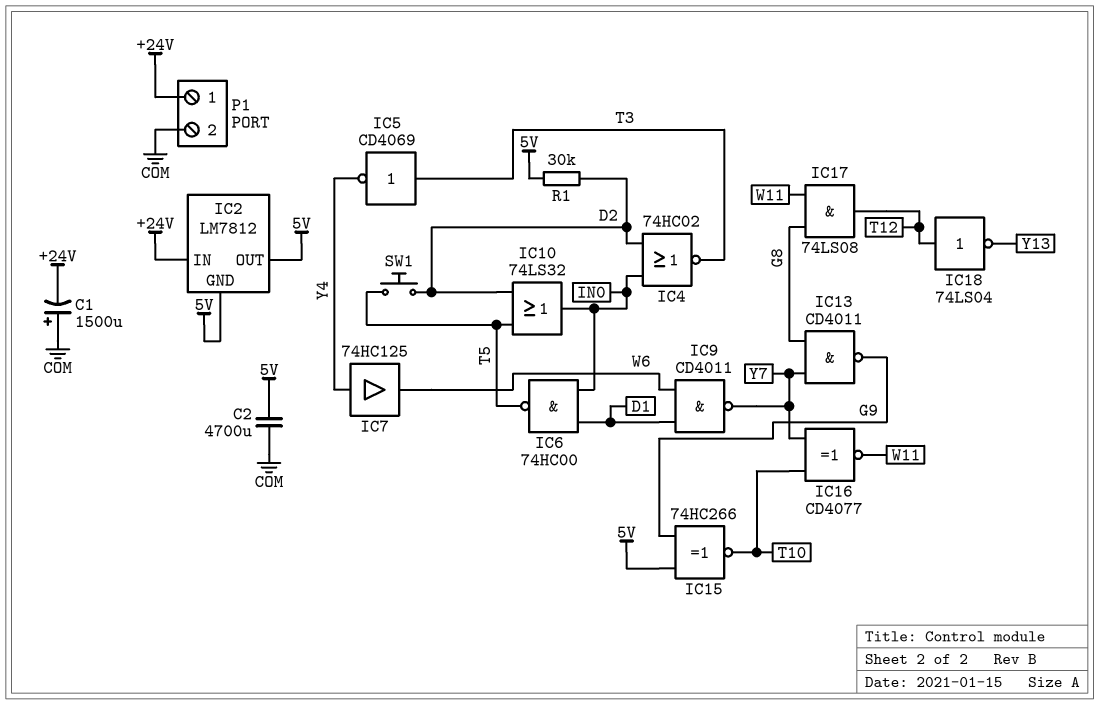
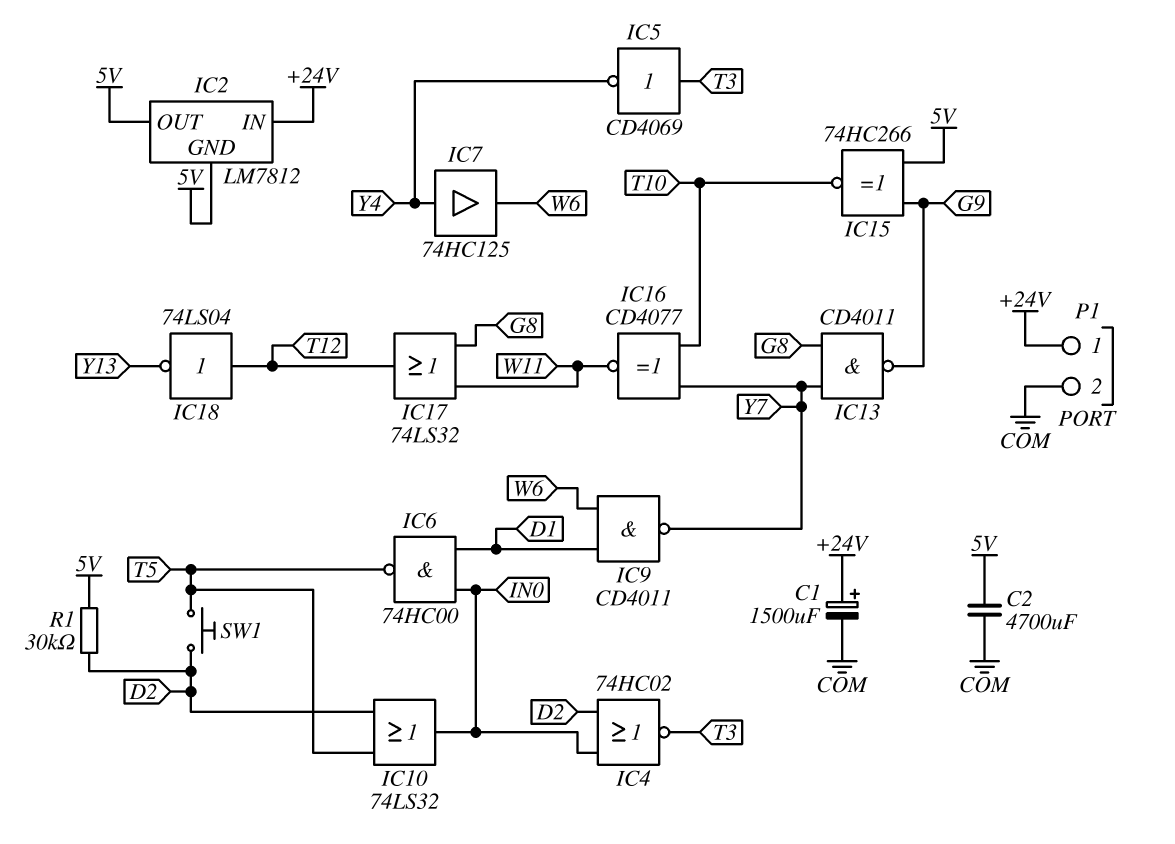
C1: 1500uF (plus COM, minus +24V) -> 1500uF (plus +24V, minus COM)
IC17: AND 74LS08 (in G8, in W11, out T12) -> OR 74LS32 (in G8, in W11, out T12)

